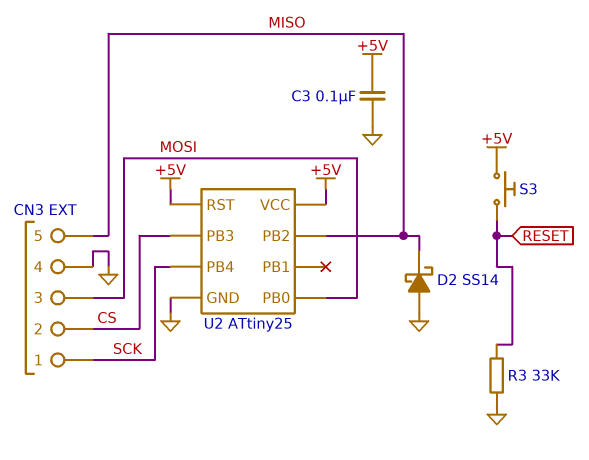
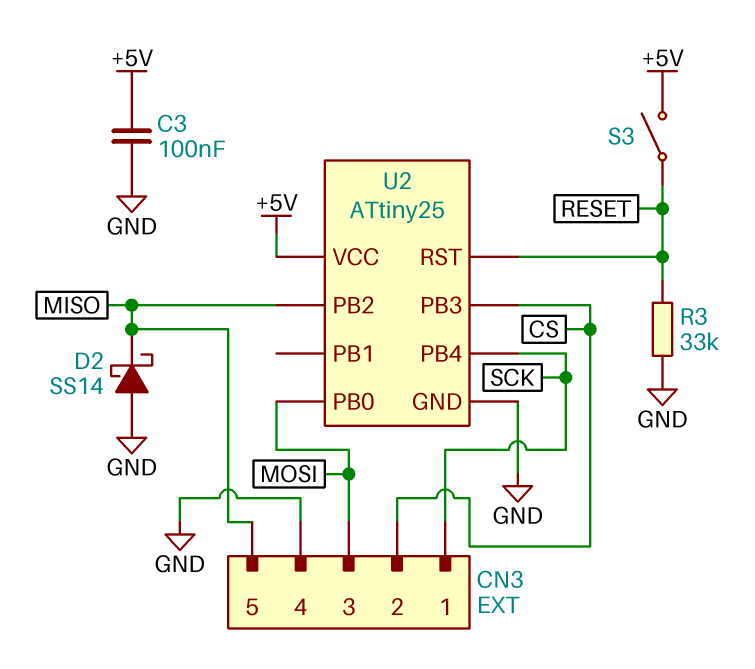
S3: button (+5V, RESET) -> switch (+5V, RESET)
U2 pin RST: +5V -> RESET

